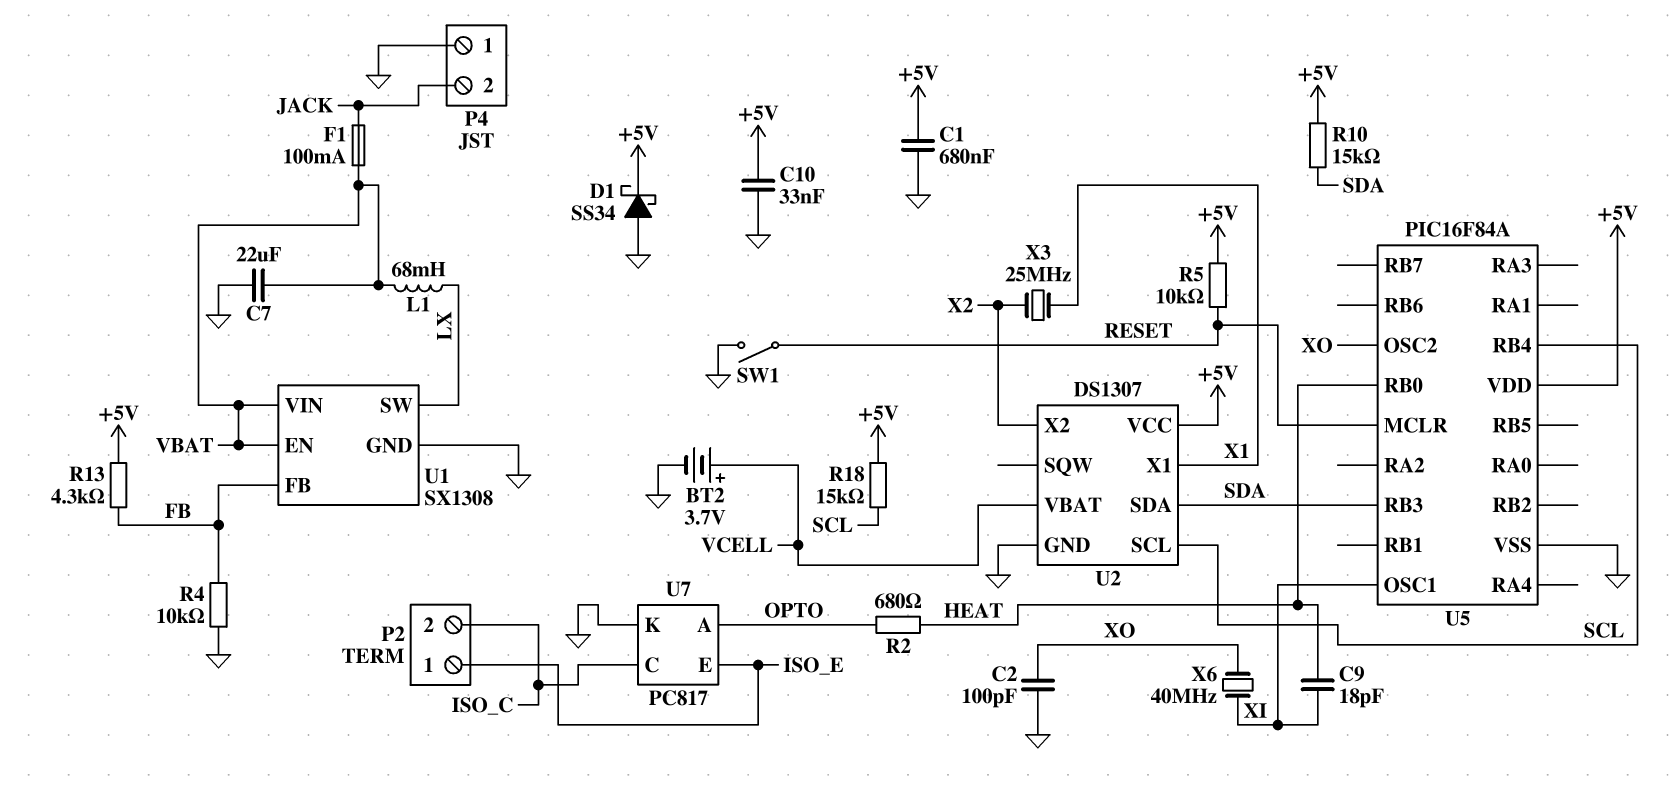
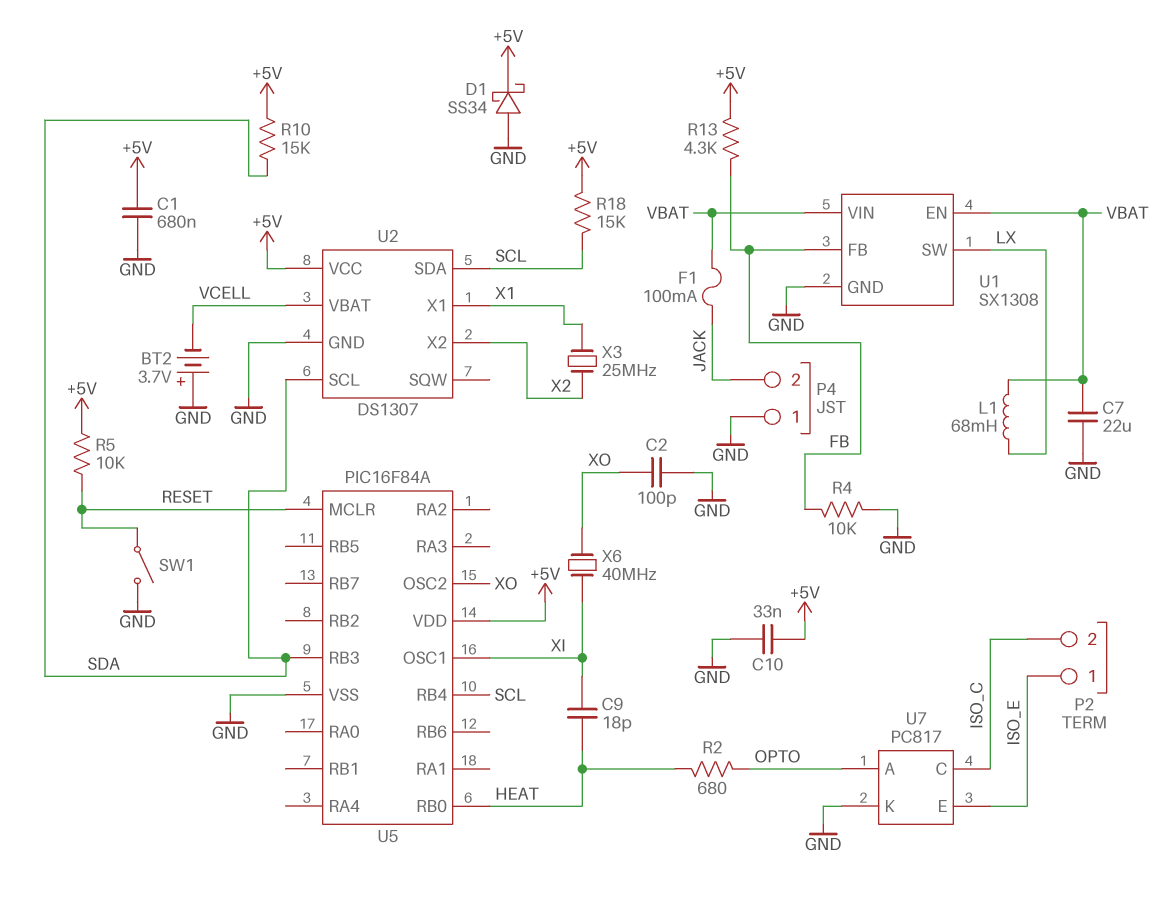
BT2: 3.7V (plus VCELL, minus GND) -> 3.7V (plus GND, minus VCELL)
U2 pin SCL: SCL -> SDA
U2 pin SDA: SDA -> SCL

